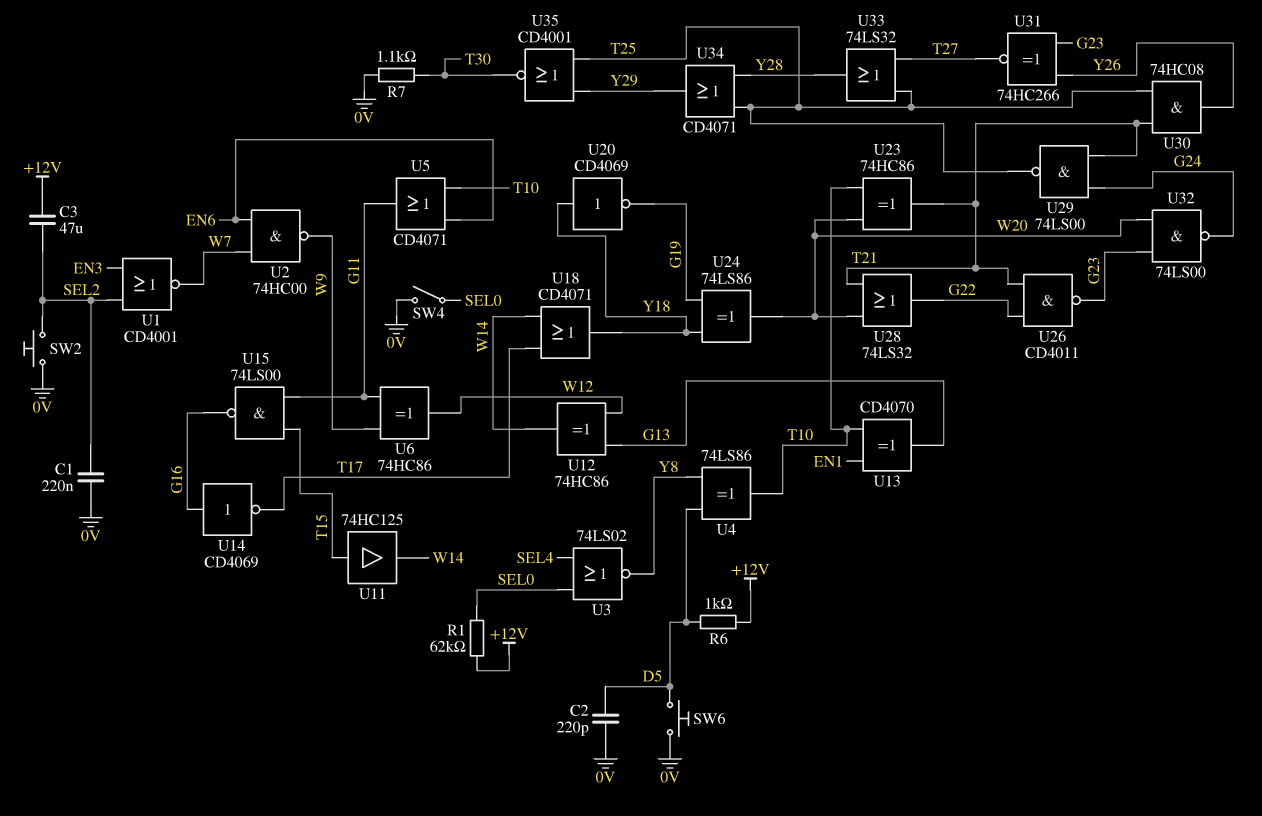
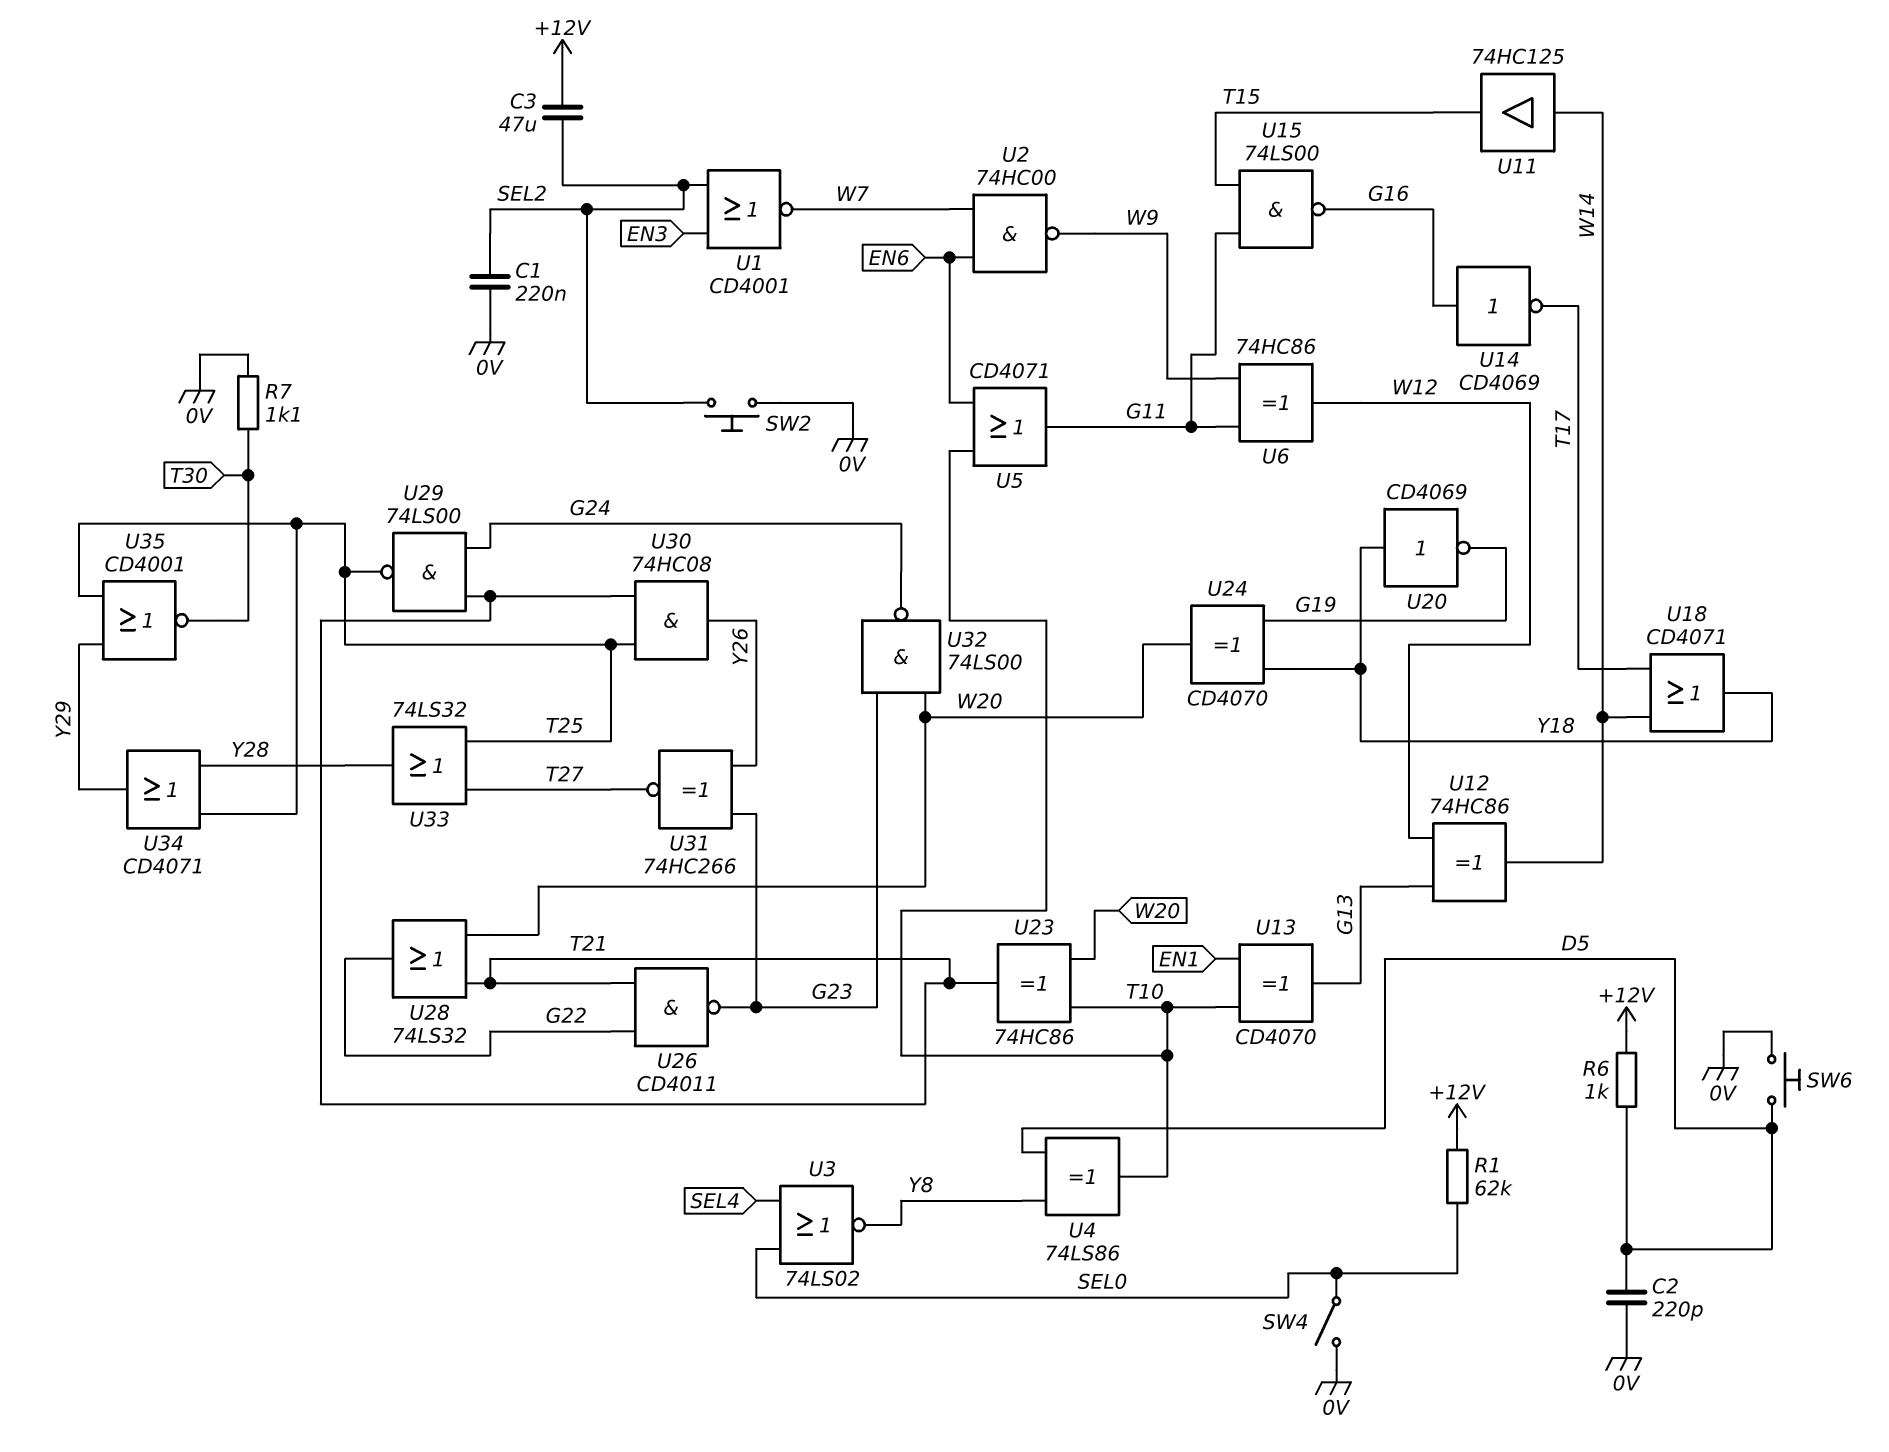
U11: buffer 74HC125 (in T15, out W14) -> buffer 74HC125 (in W14, out T15)
U24: XOR 74LS86 (in G19, in Y18, out W20) -> XOR CD4070 (in G19, in Y18, out W20)

